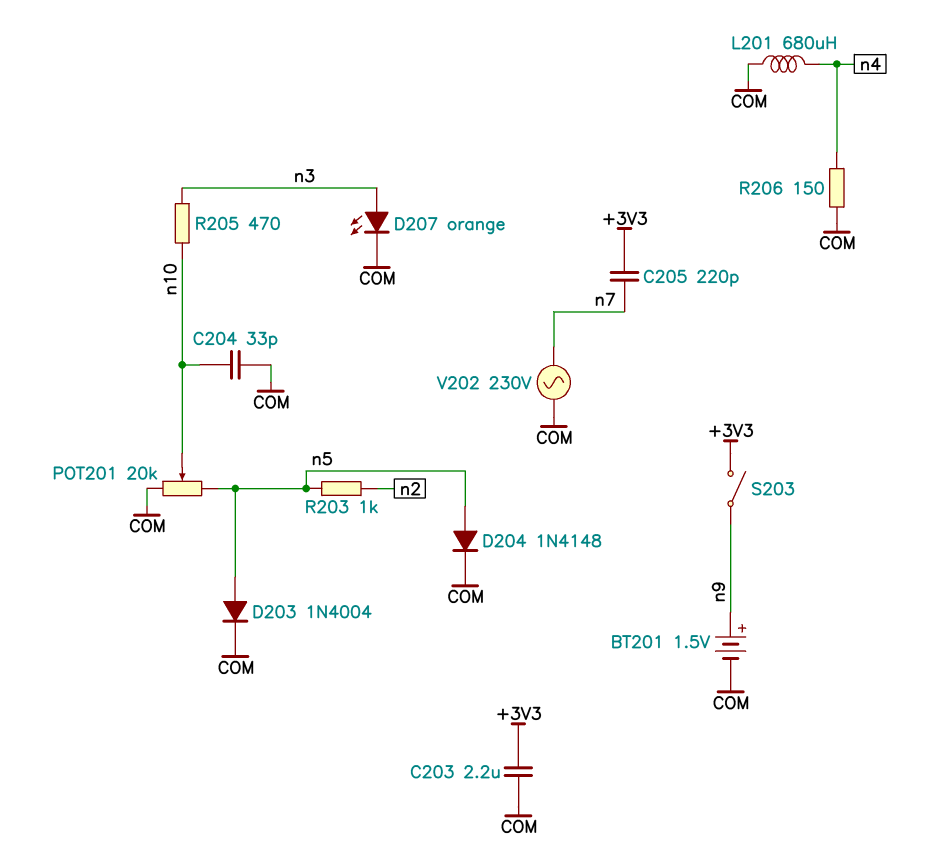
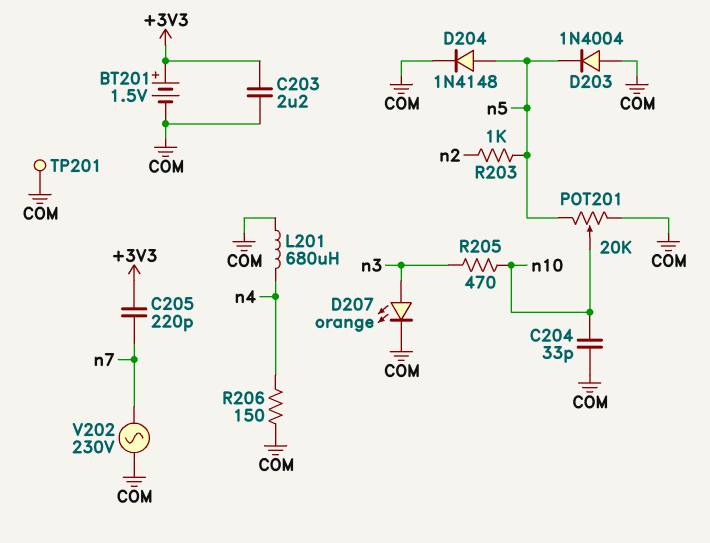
BT201: 1.5V (plus n9, minus COM) -> 1.5V (plus +3V3, minus COM)
D203: diode 1N4004 (A n5, K COM) -> diode 1N4004 (A COM, K n5)
S203: switch (+3V3, n9) -> none
TP201: none -> test point (COM)

